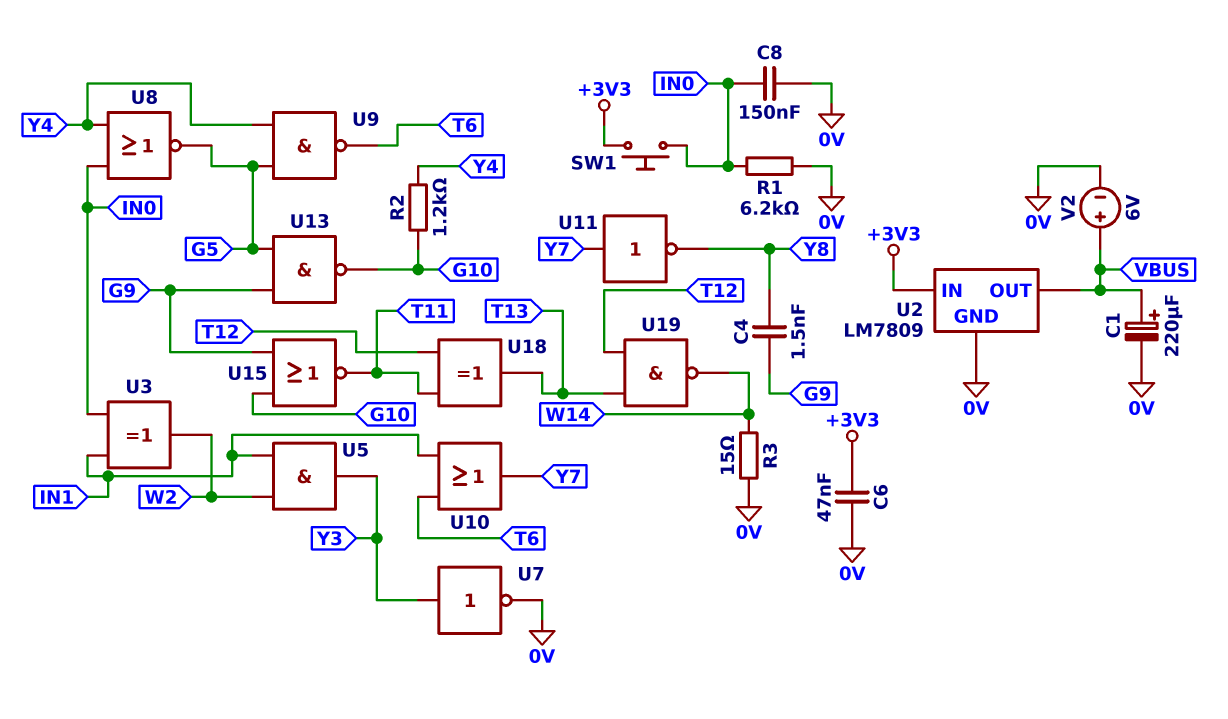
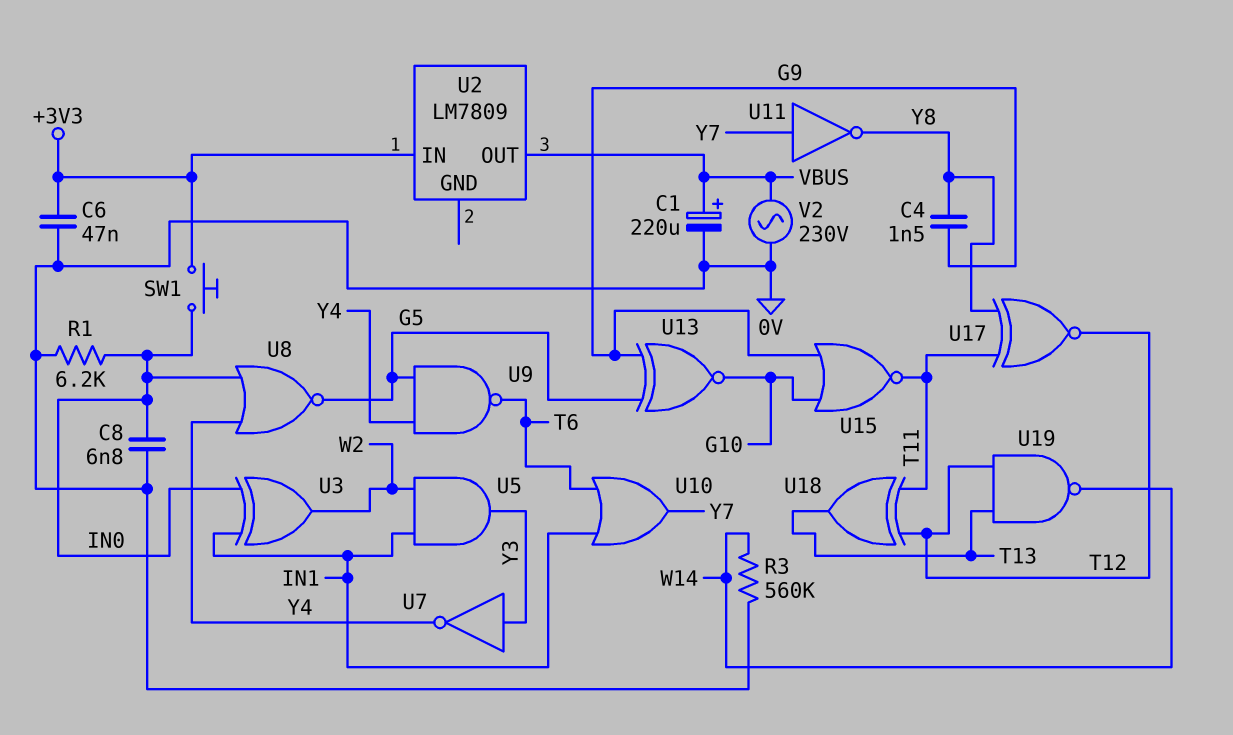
C8: 150nF (0V, IN0) -> 6.8nF (0V, IN0)
R2: 1.2k (G10, Y4) -> none
R3: 15 (0V, W14) -> 560k (0V, W14)
U2 pin GND: 0V -> none
U7: NOT (in Y3, out 0V) -> NOT (in Y3, out Y4)
U13: NAND (in G5, in G9, out G10) -> XNOR (in G5, in G9, out G10)
U17: none -> XNOR (in T11, in Y8, out T12)
V2: 6V (plus VBUS, minus 0V) -> AC 230V (0V, VBUS)

